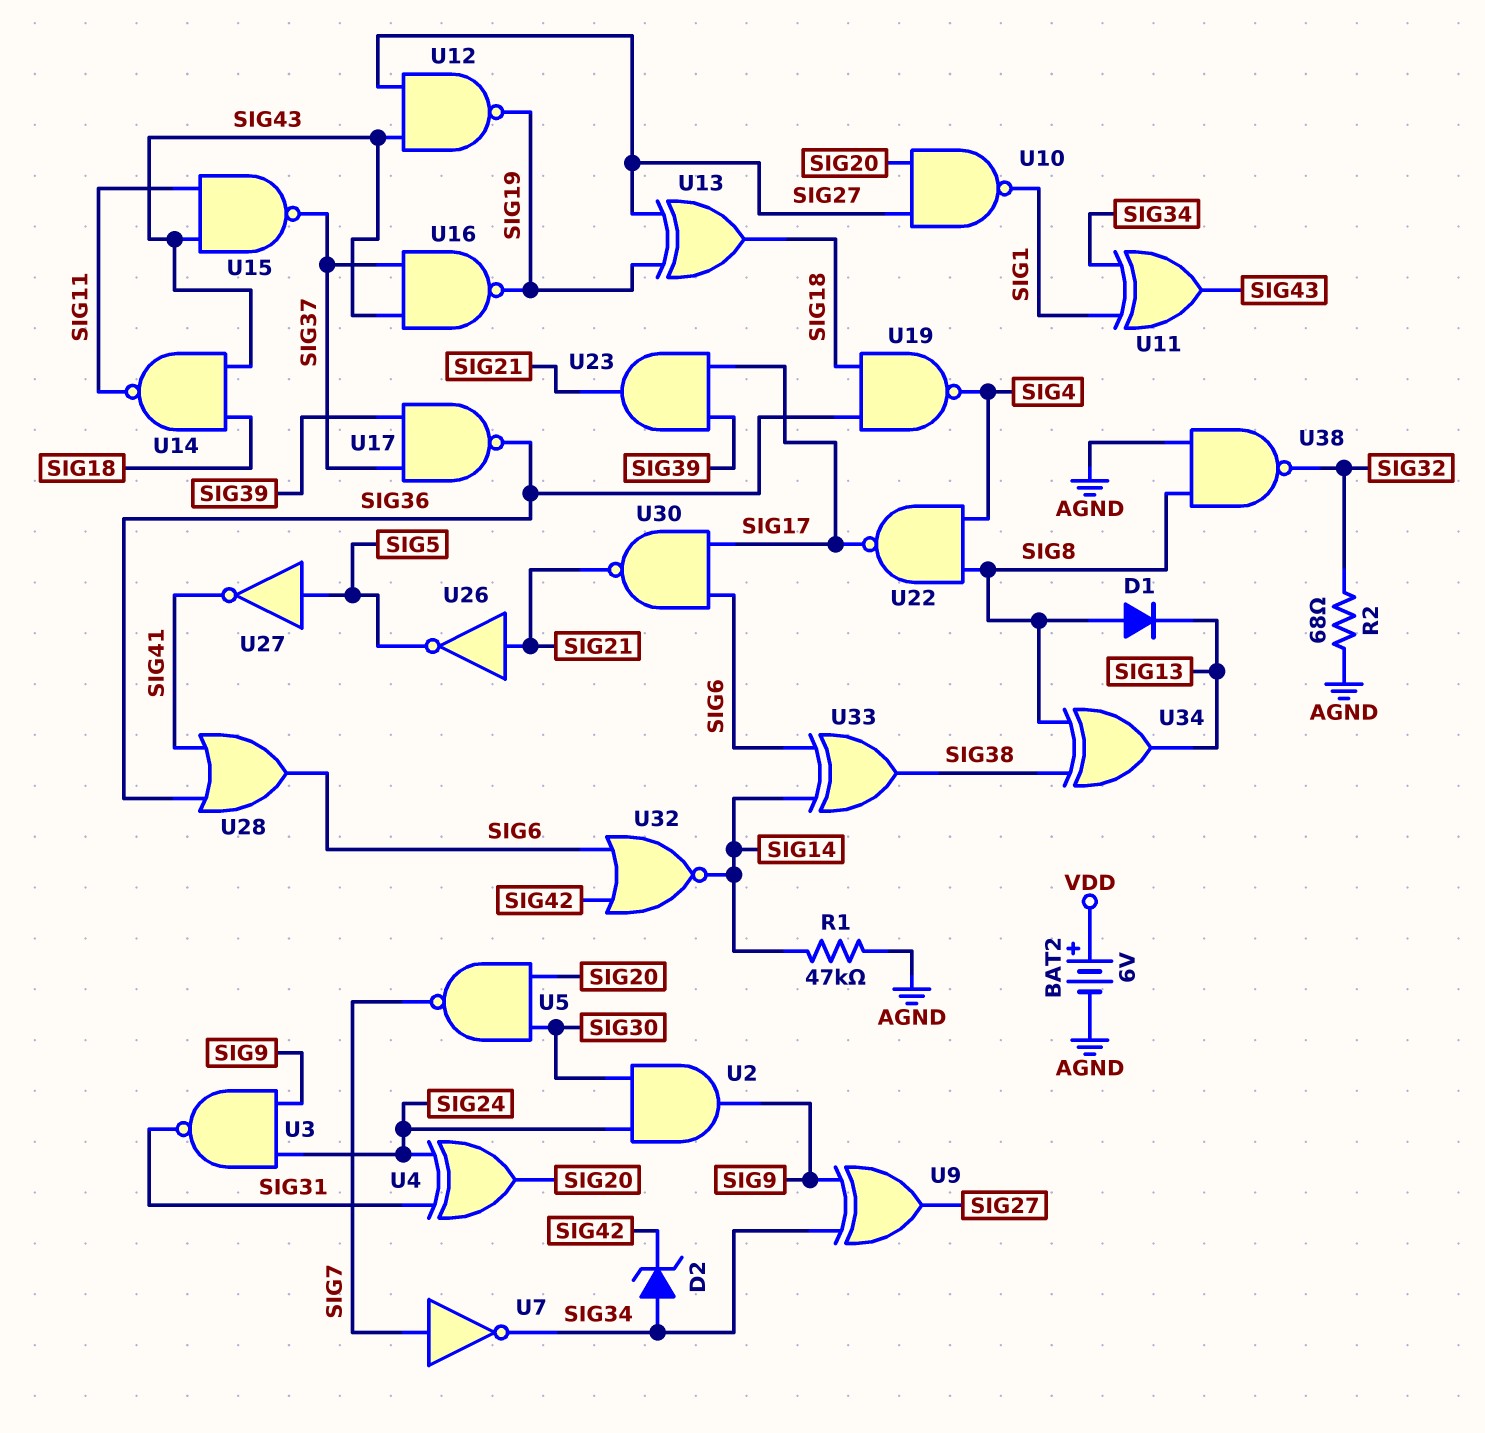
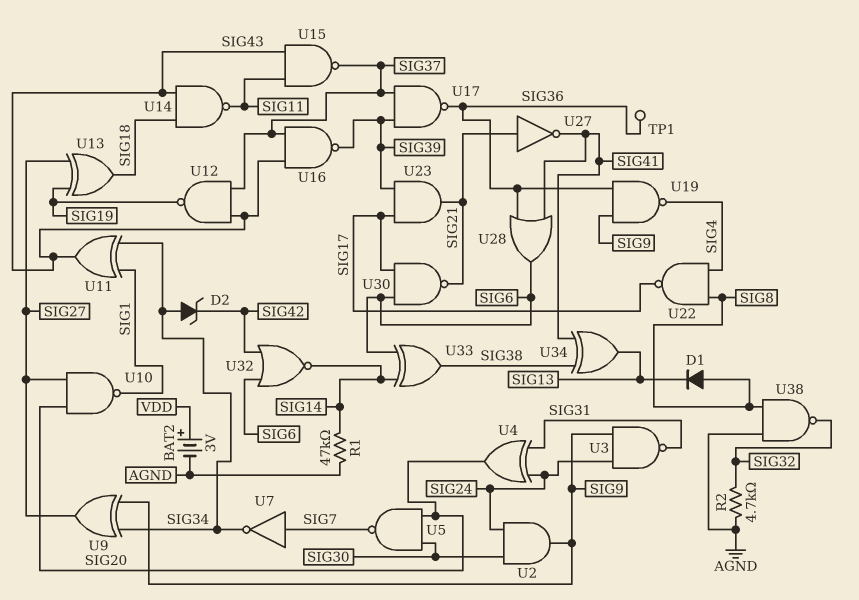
BAT2: 6V (plus VDD, minus AGND) -> 3V (plus VDD, minus AGND)
R2: 68 (AGND, SIG32) -> 4.7k (AGND, SIG32)
TP1: none -> test point (SIG36)
U12: NAND (in SIG27, in SIG43, out SIG19) -> NAND (in SIG37, in SIG43, out SIG19)
U16: NAND (in SIG37, in SIG43, out SIG19) -> NAND (in SIG37, in SIG43, out SIG39)
U19: NAND (in SIG18, in SIG36, out SIG4) -> NAND (in SIG9, in SIG36, out SIG4)
U26: NOT (in SIG21, out SIG5) -> none
U27: NOT (in SIG5, out SIG41) -> NOT (in SIG21, out SIG41)
U34: XOR (in SIG8, in SIG38, out SIG13) -> XOR (in SIG38, in SIG41, out SIG13)

